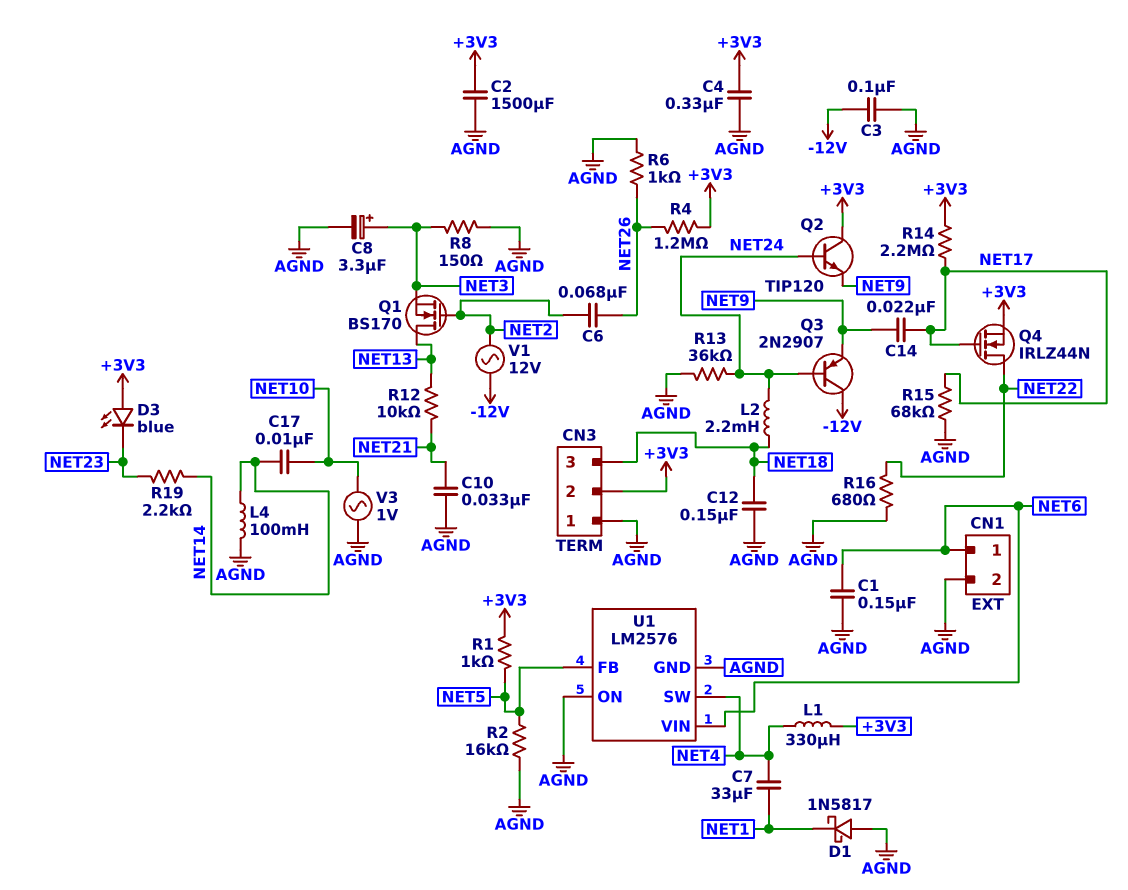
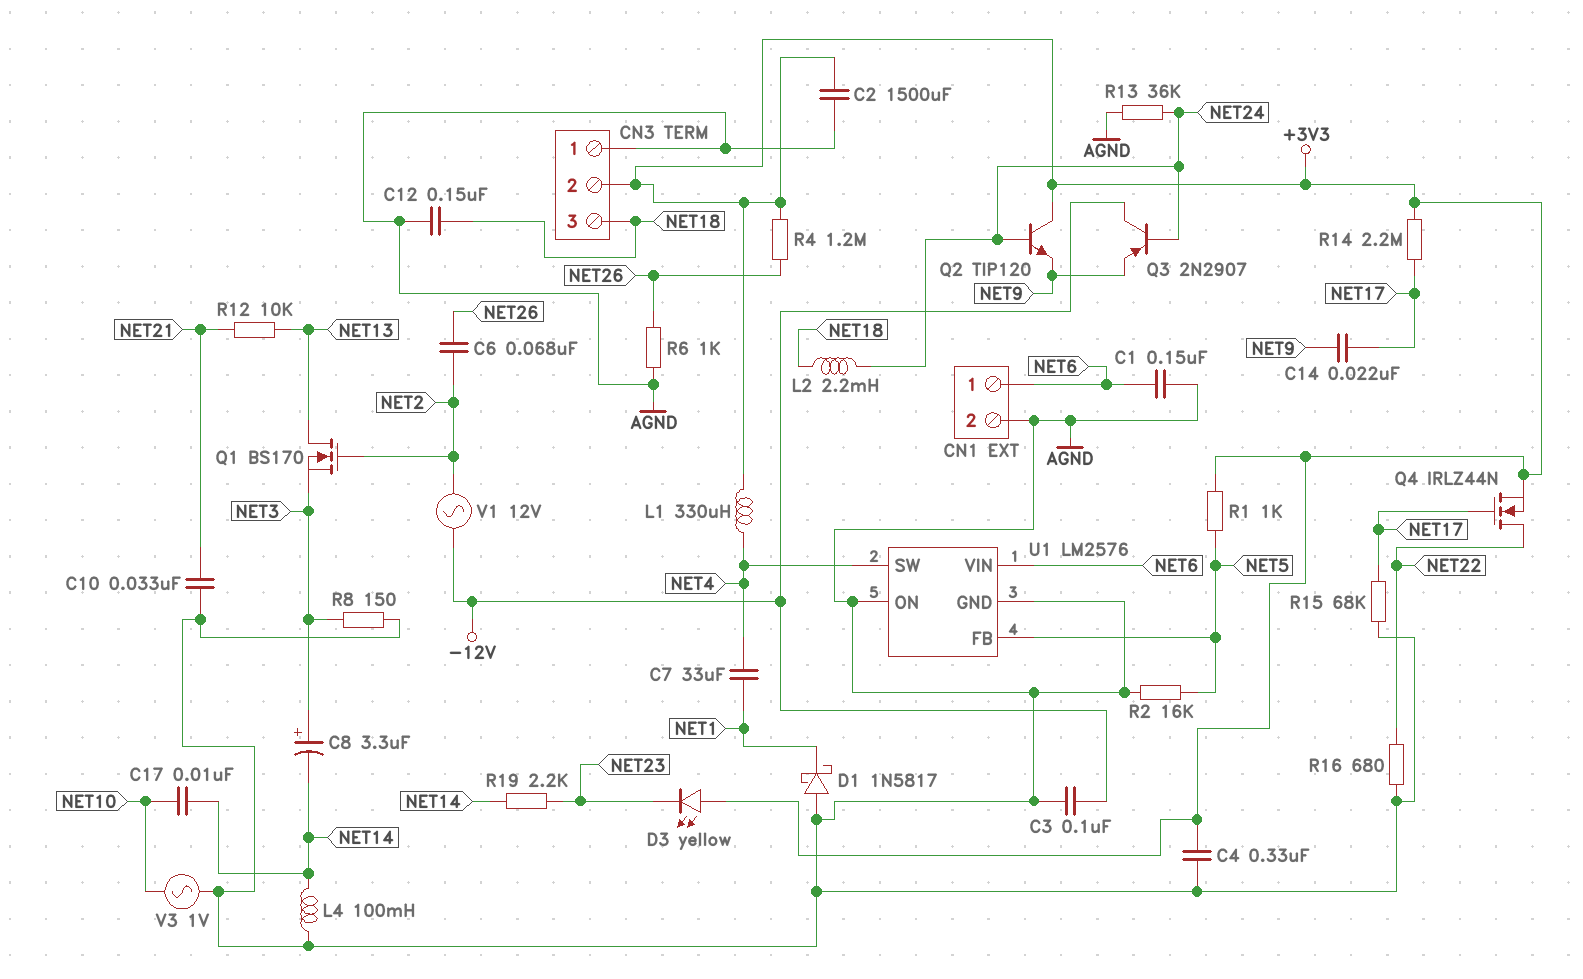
C8: 3.3uF (plus NET3, minus AGND) -> 3.3uF (plus NET3, minus NET14)
D3: LED blue (A +3V3, K NET23) -> LED yellow (A +3V3, K NET23)

